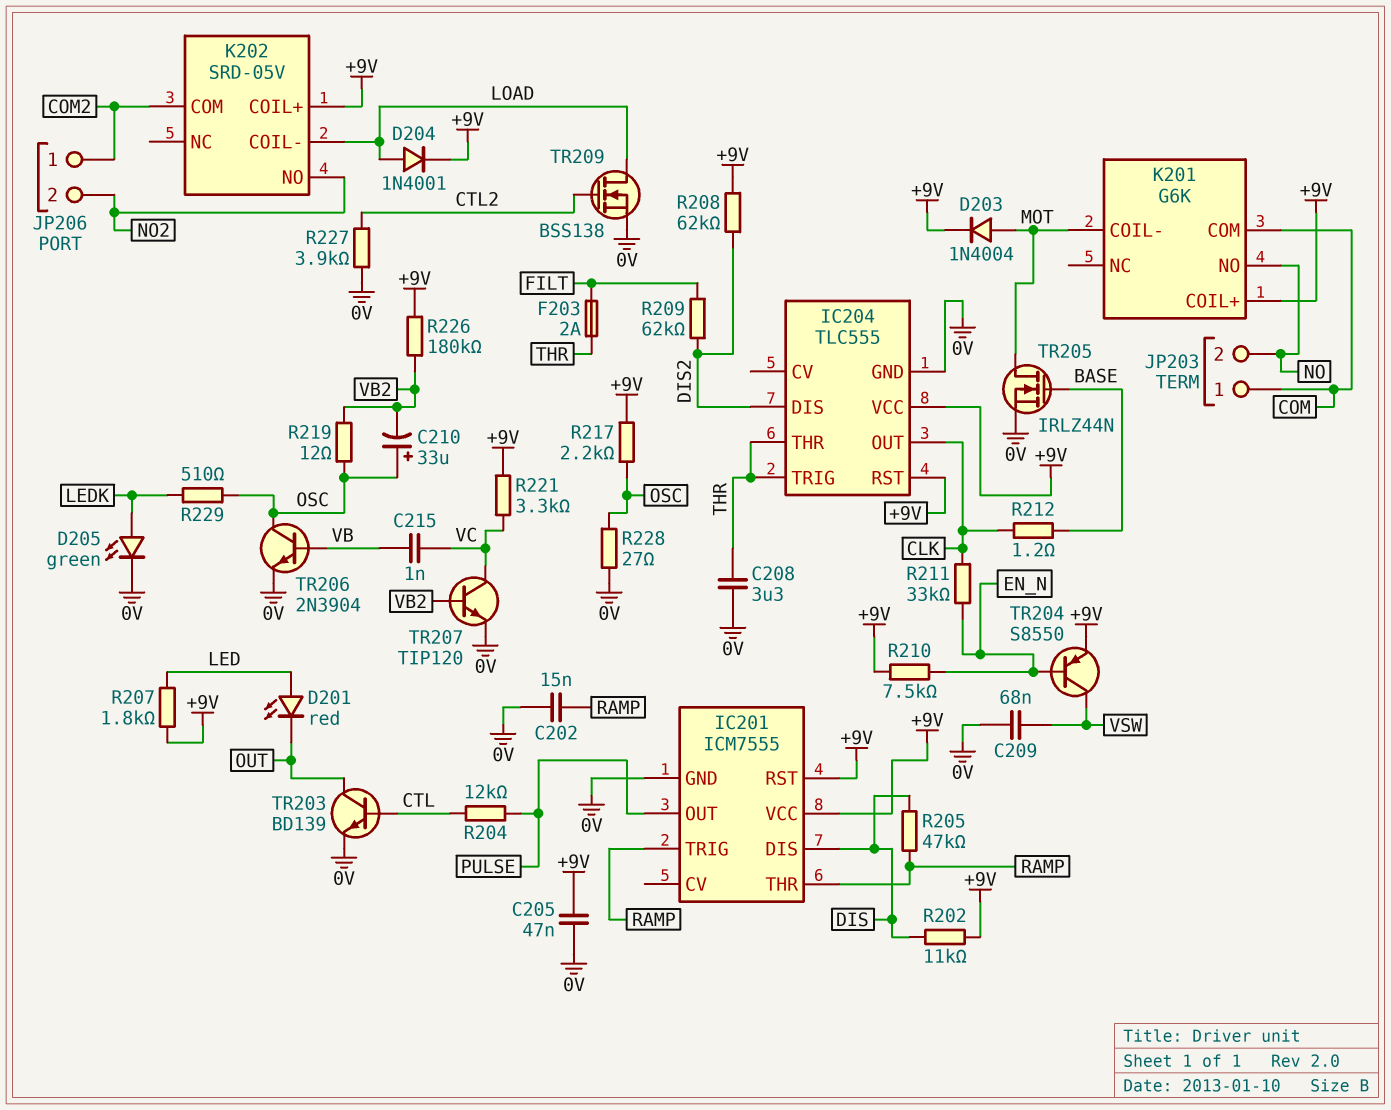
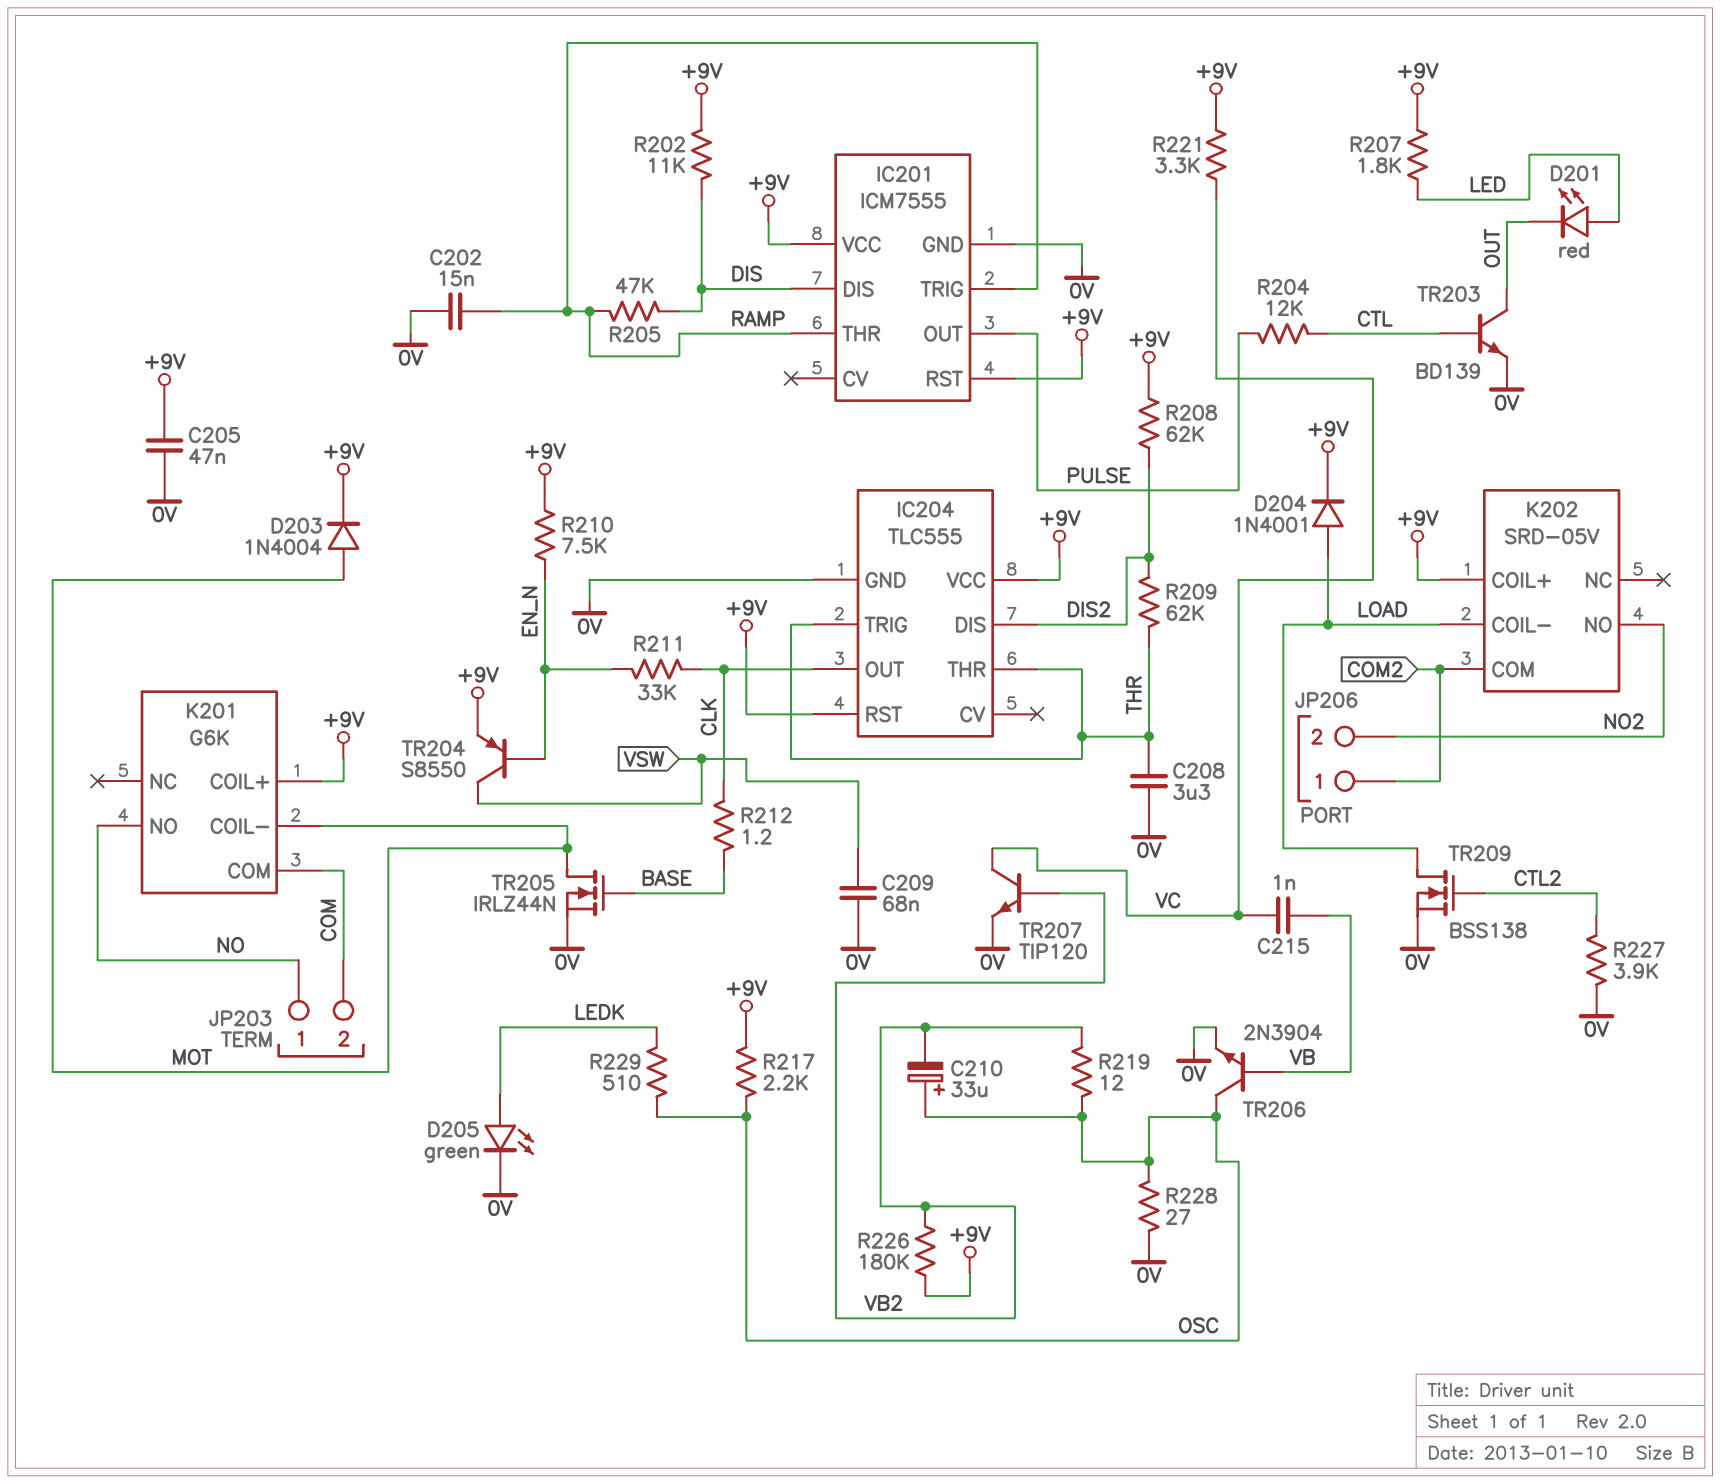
F203: 2A (FILT, THR) -> none
JP203 pin 1: COM -> NO
JP203 pin 2: NO -> COM
R209: 62k (DIS2, FILT) -> 62k (DIS2, THR)

